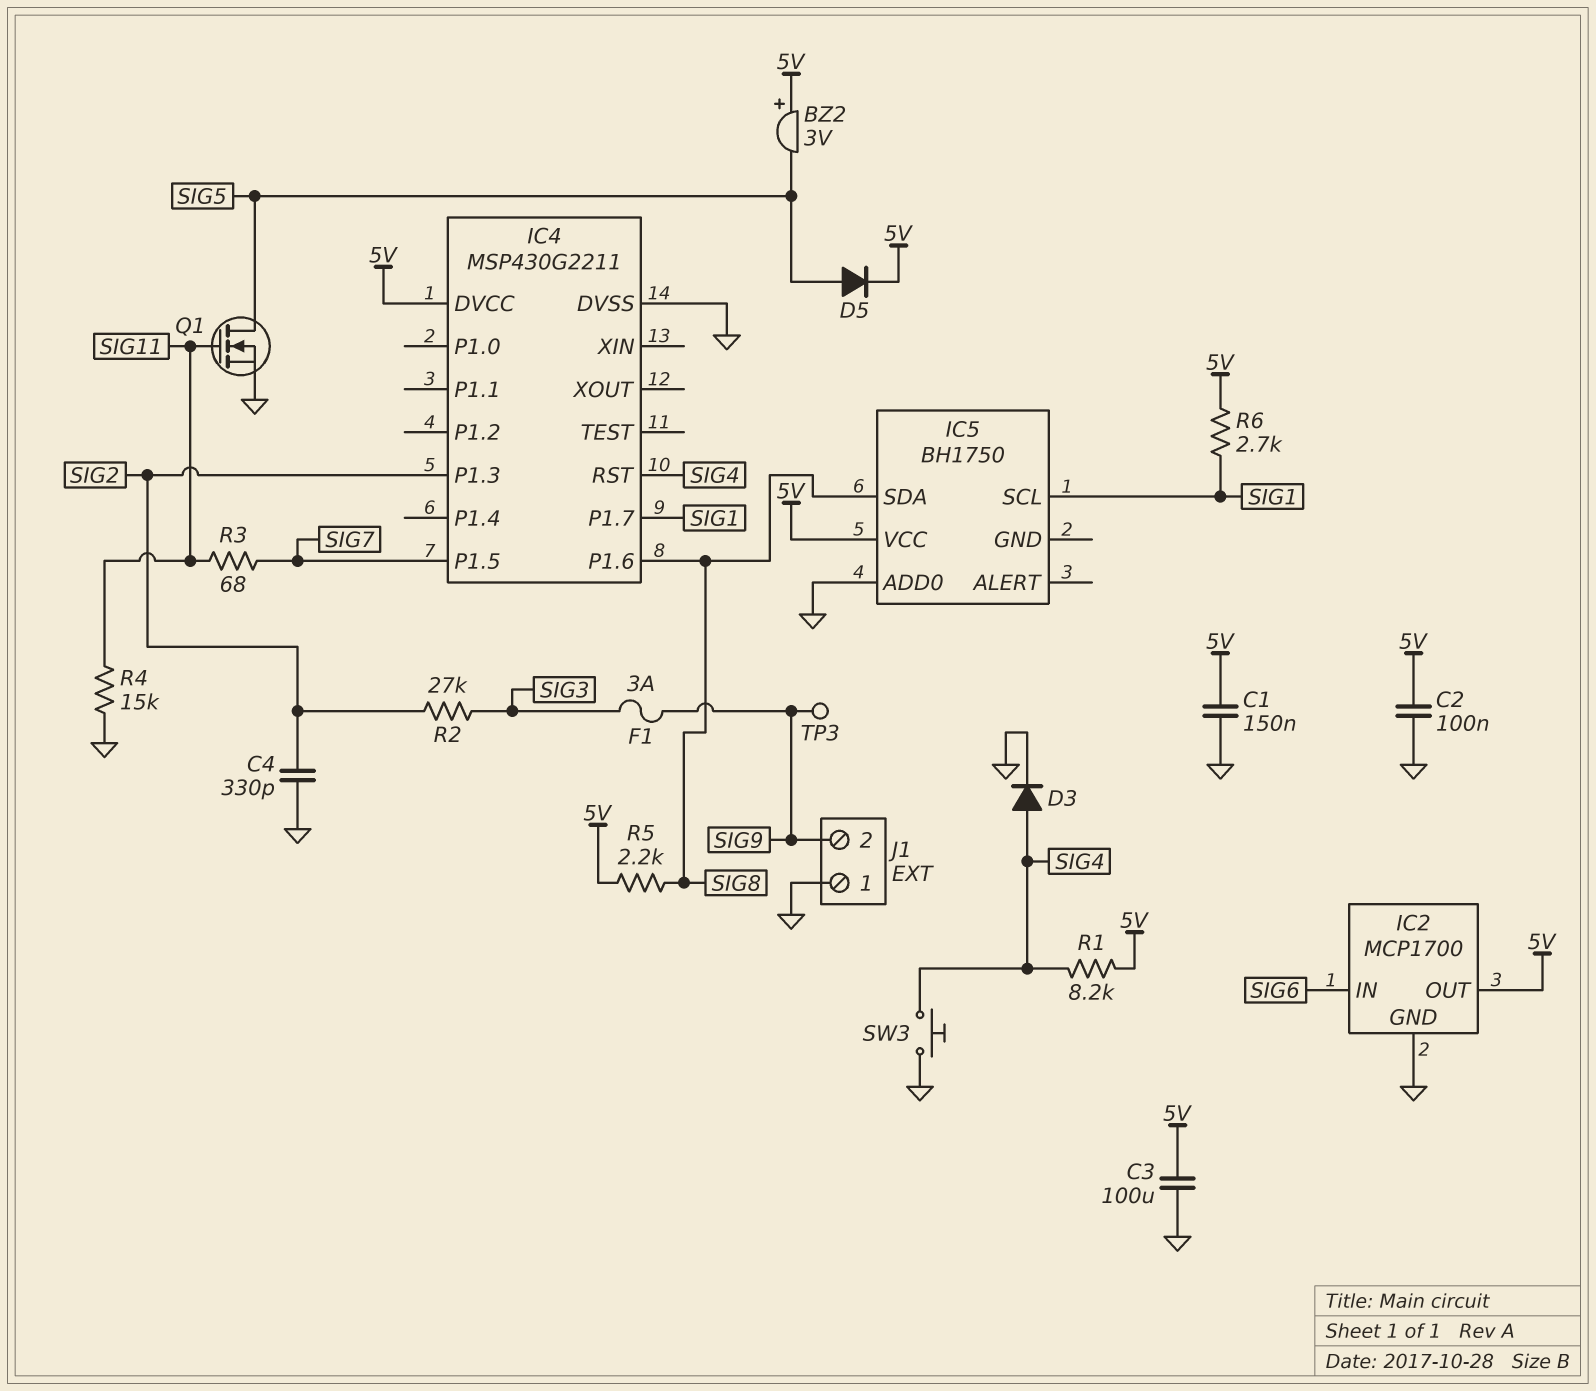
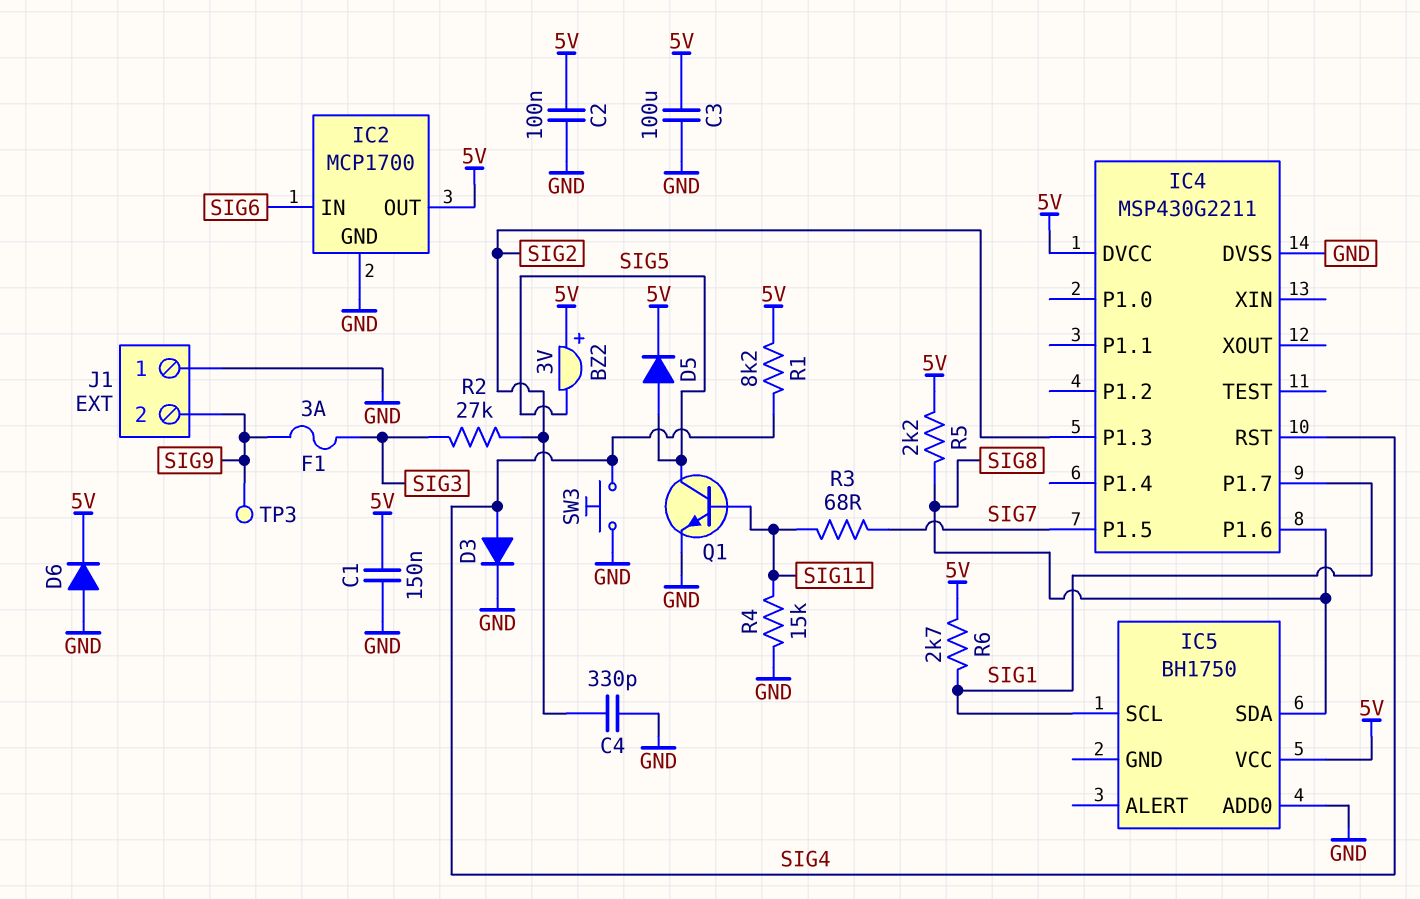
D6: none -> diode (A GND, K 5V)
Q1: NMOS (G SIG11, D SIG5, S GND) -> NPN (B SIG11, C SIG5, E GND)

